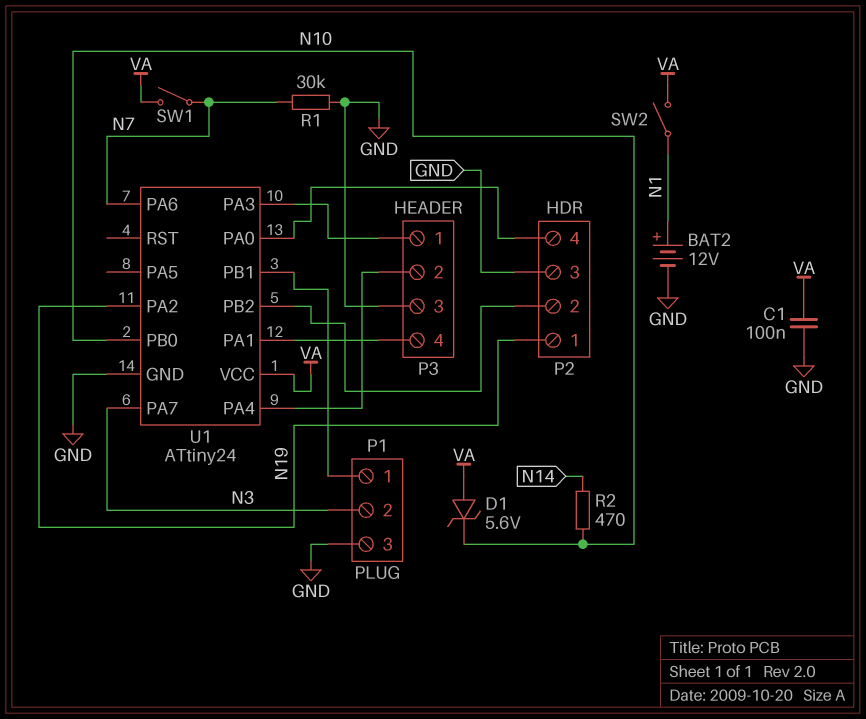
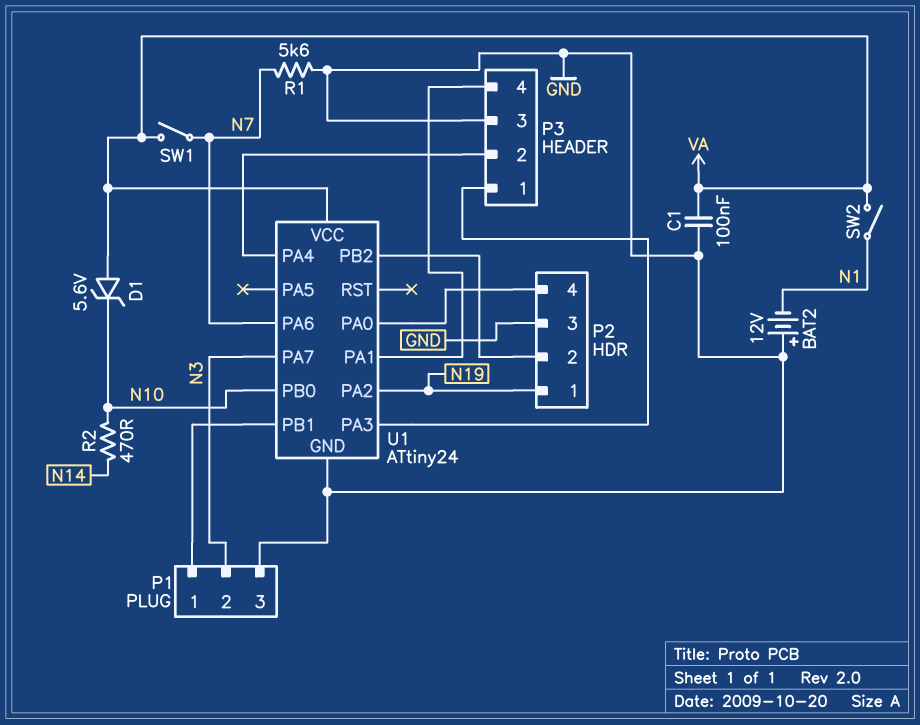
BAT2: 12V (plus N1, minus GND) -> 12V (plus GND, minus N1)
R1: 30k (GND, N7) -> 5.6k (GND, N7)

